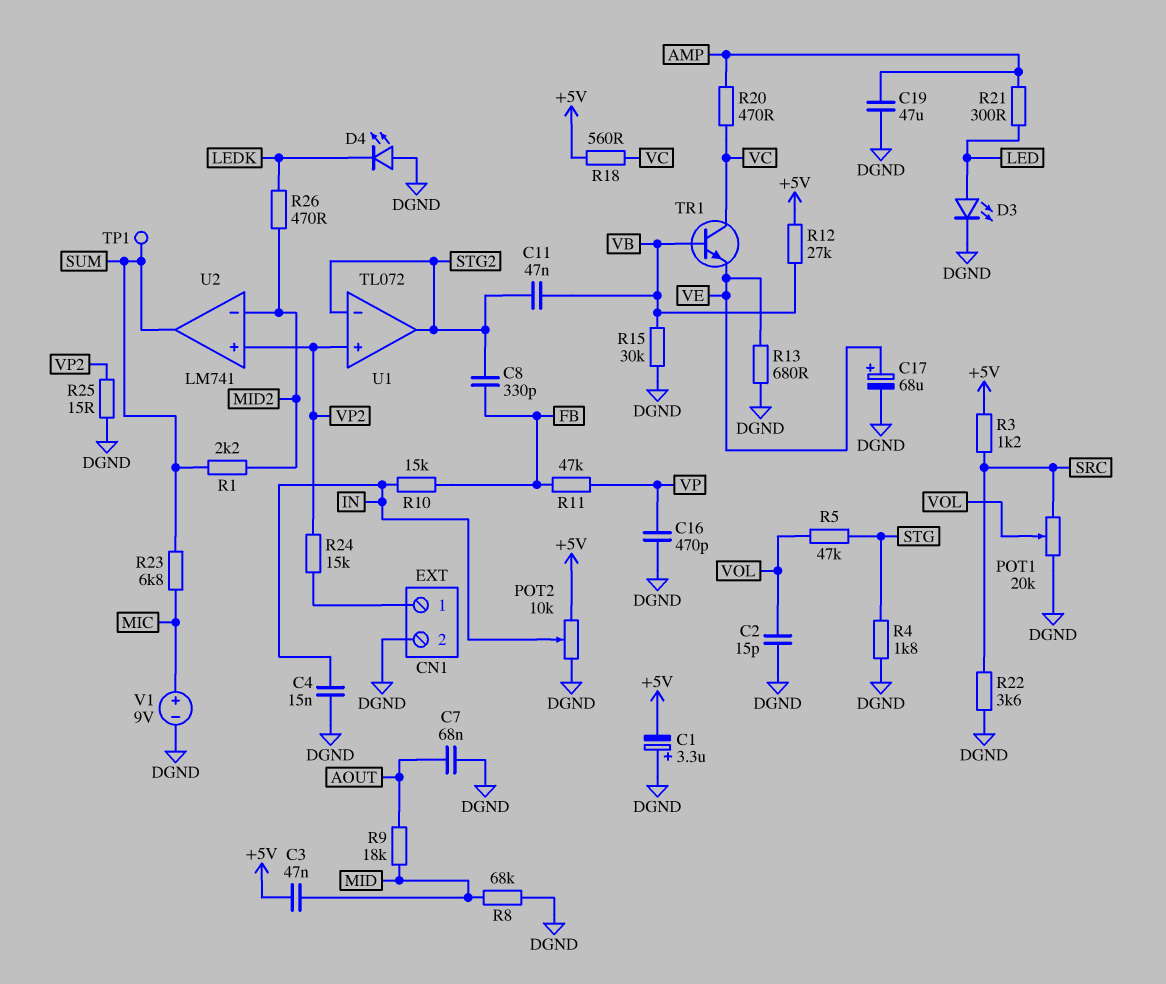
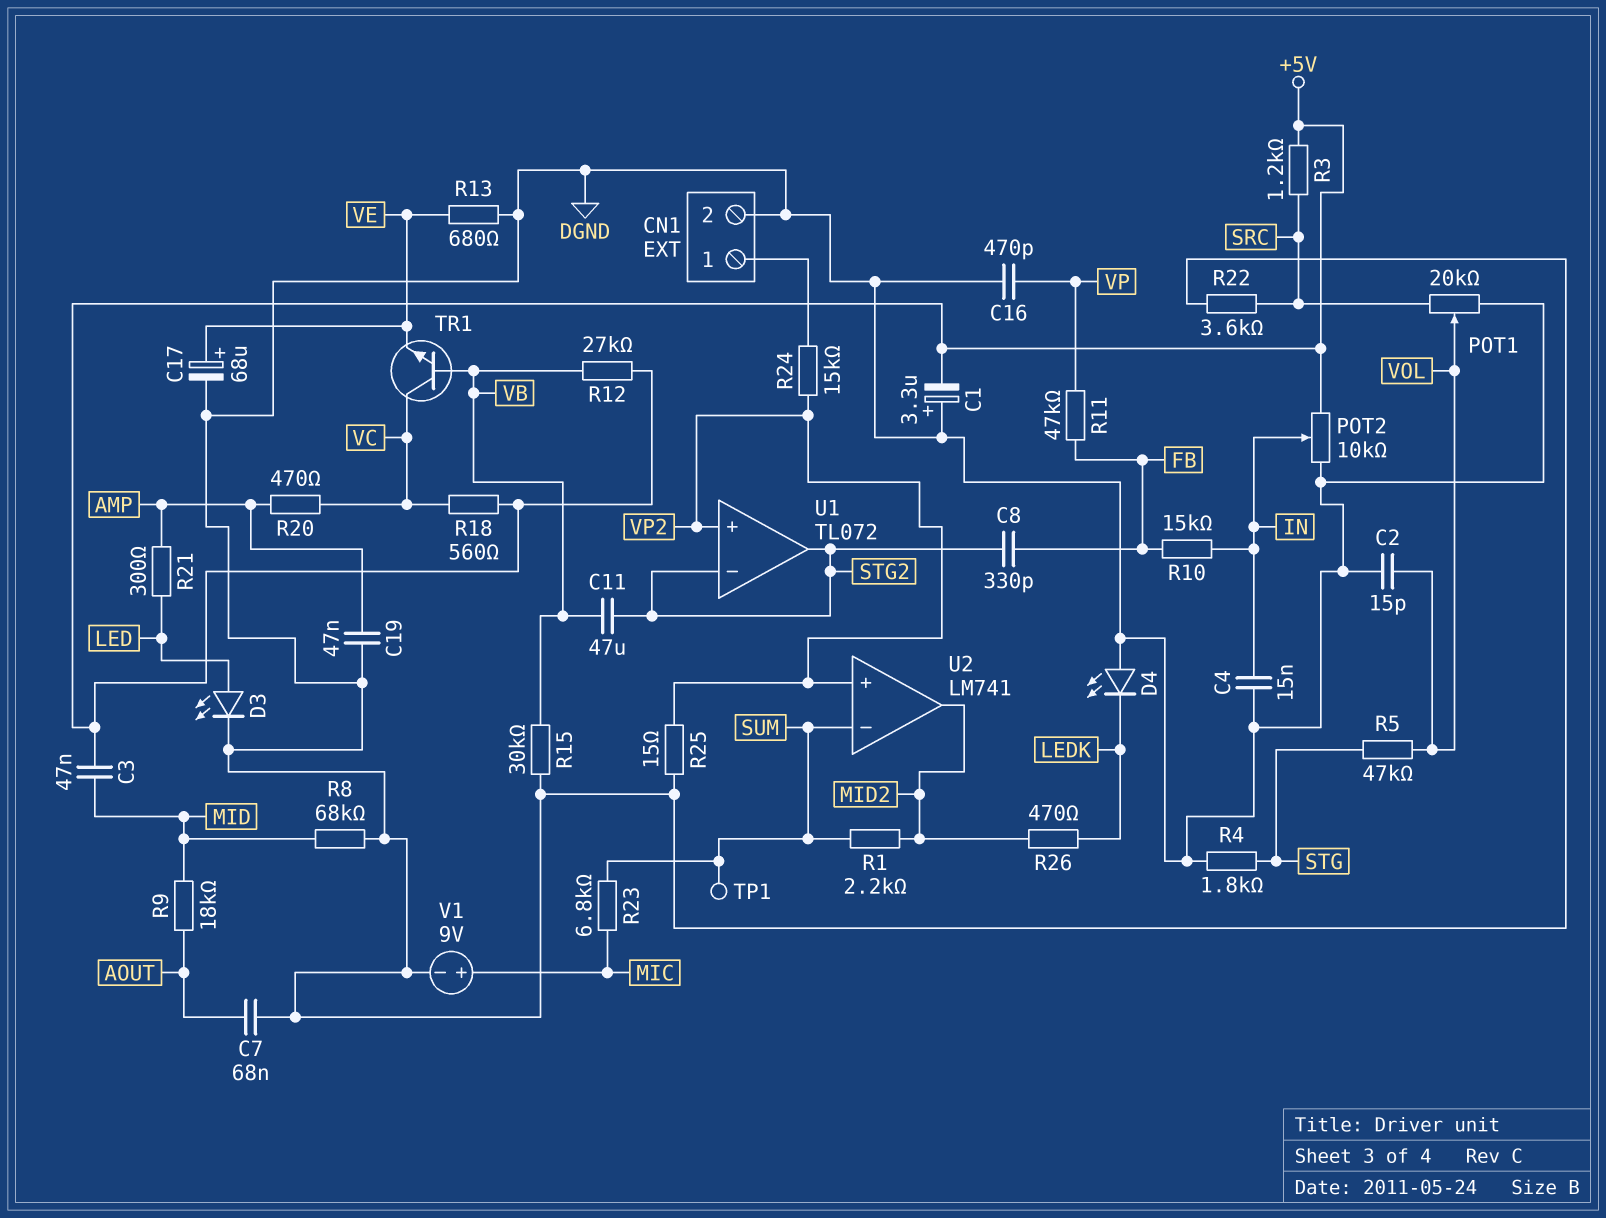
C11: 47nF (STG2, VB) -> 47uF (STG2, VB)
C19: 47uF (AMP, DGND) -> 47nF (AMP, DGND)
U2 pin in-: MID2 -> SUM
U2 pin out: SUM -> MID2

